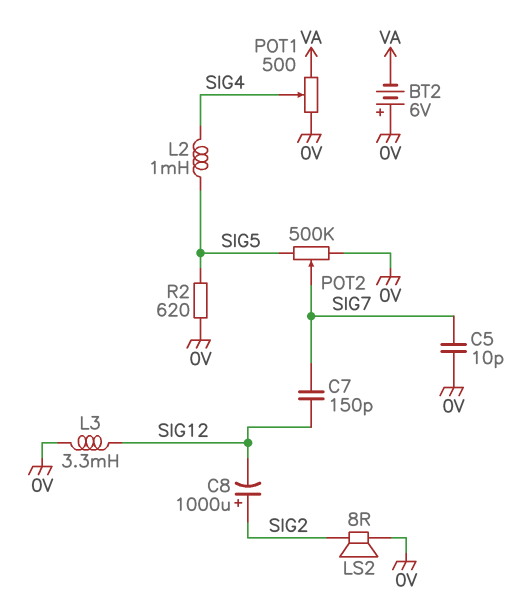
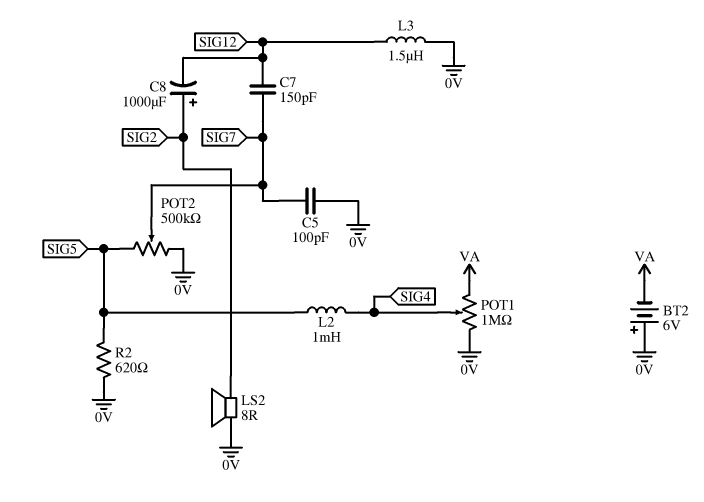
C5: 10pF (0V, SIG7) -> 100pF (0V, SIG7)
L3: 3.3mH (0V, SIG12) -> 1.5uH (0V, SIG12)
POT1: 500 (0V, VA, wiper SIG4) -> 1M (0V, VA, wiper SIG4)

